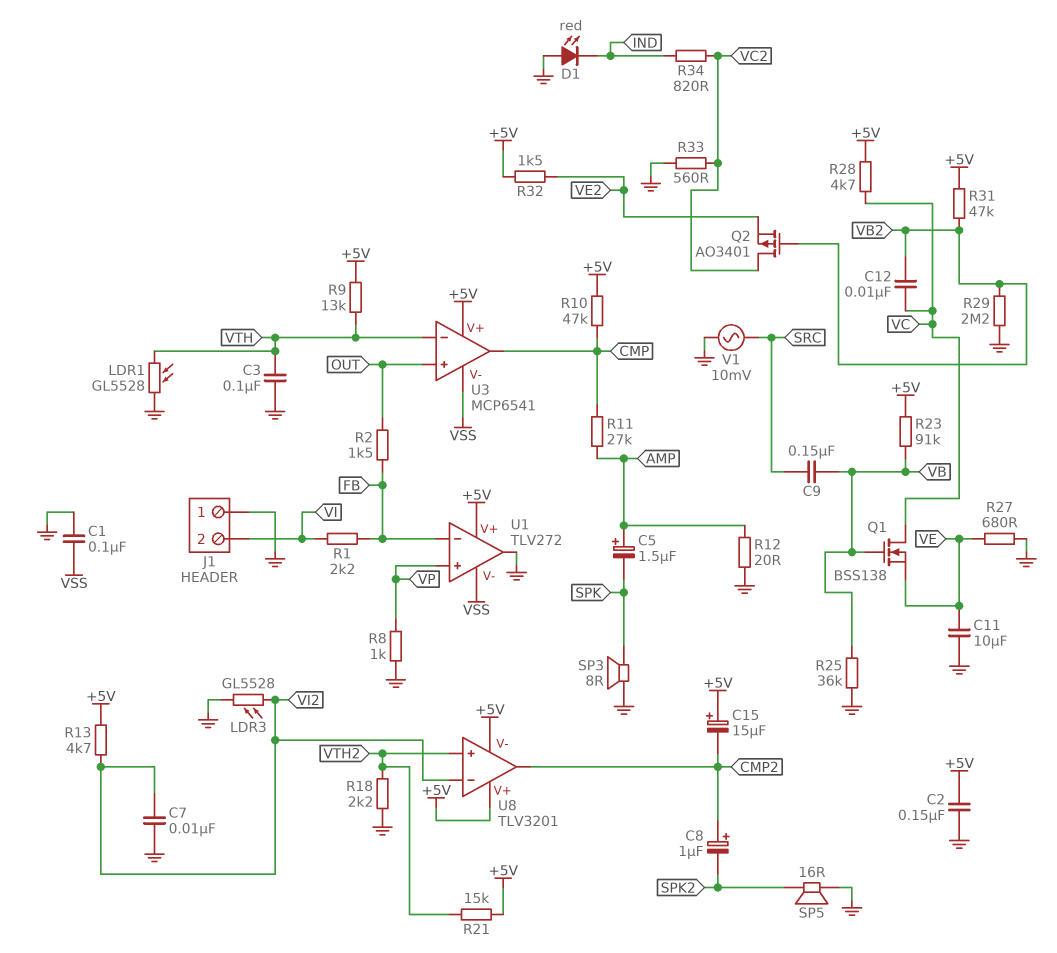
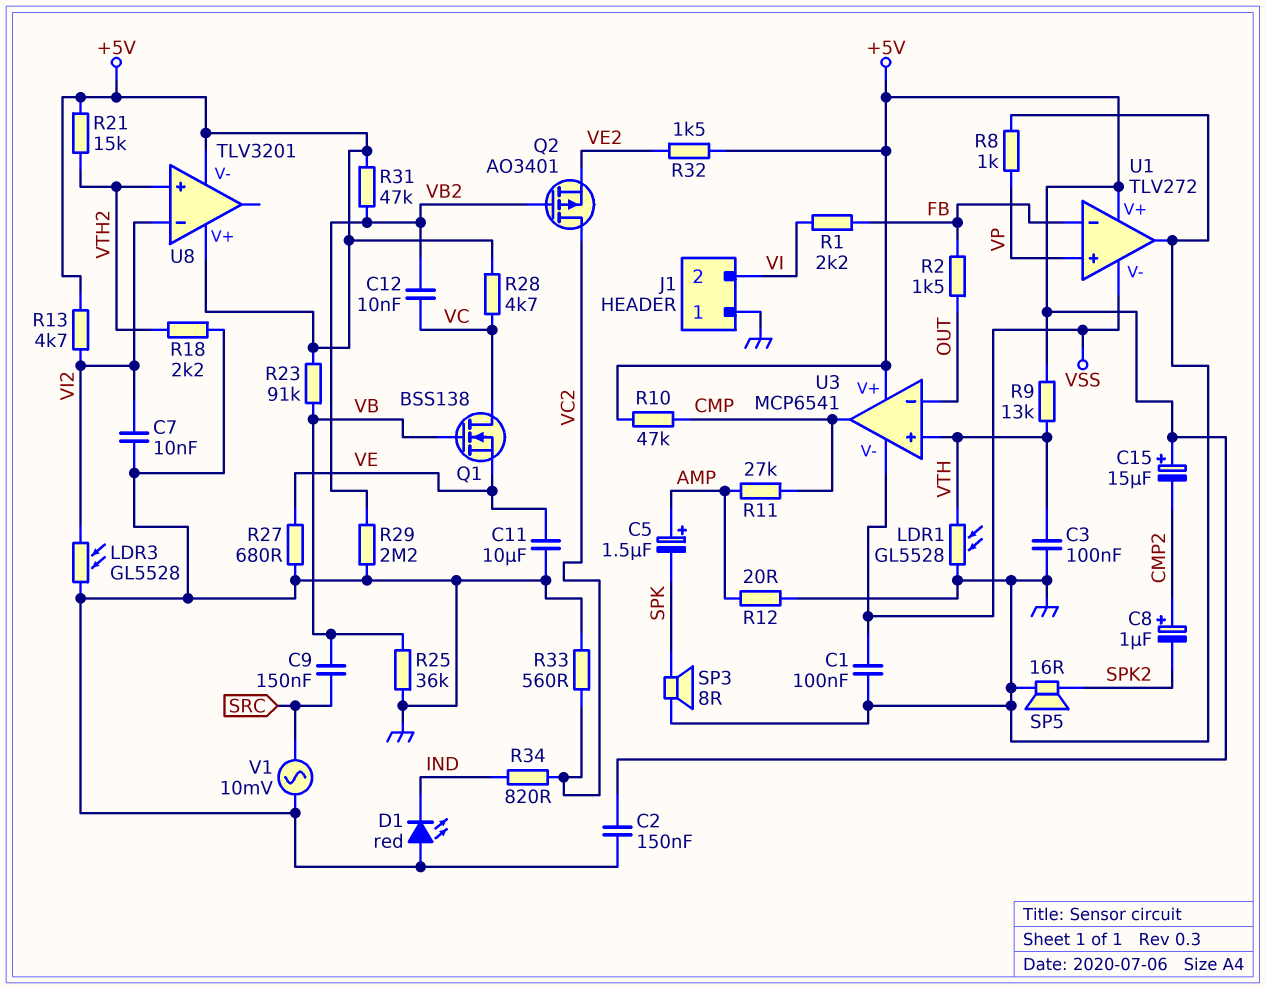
U3 pin in+: OUT -> VTH
U3 pin in-: VTH -> OUT
U8 pin out: CMP2 -> none

